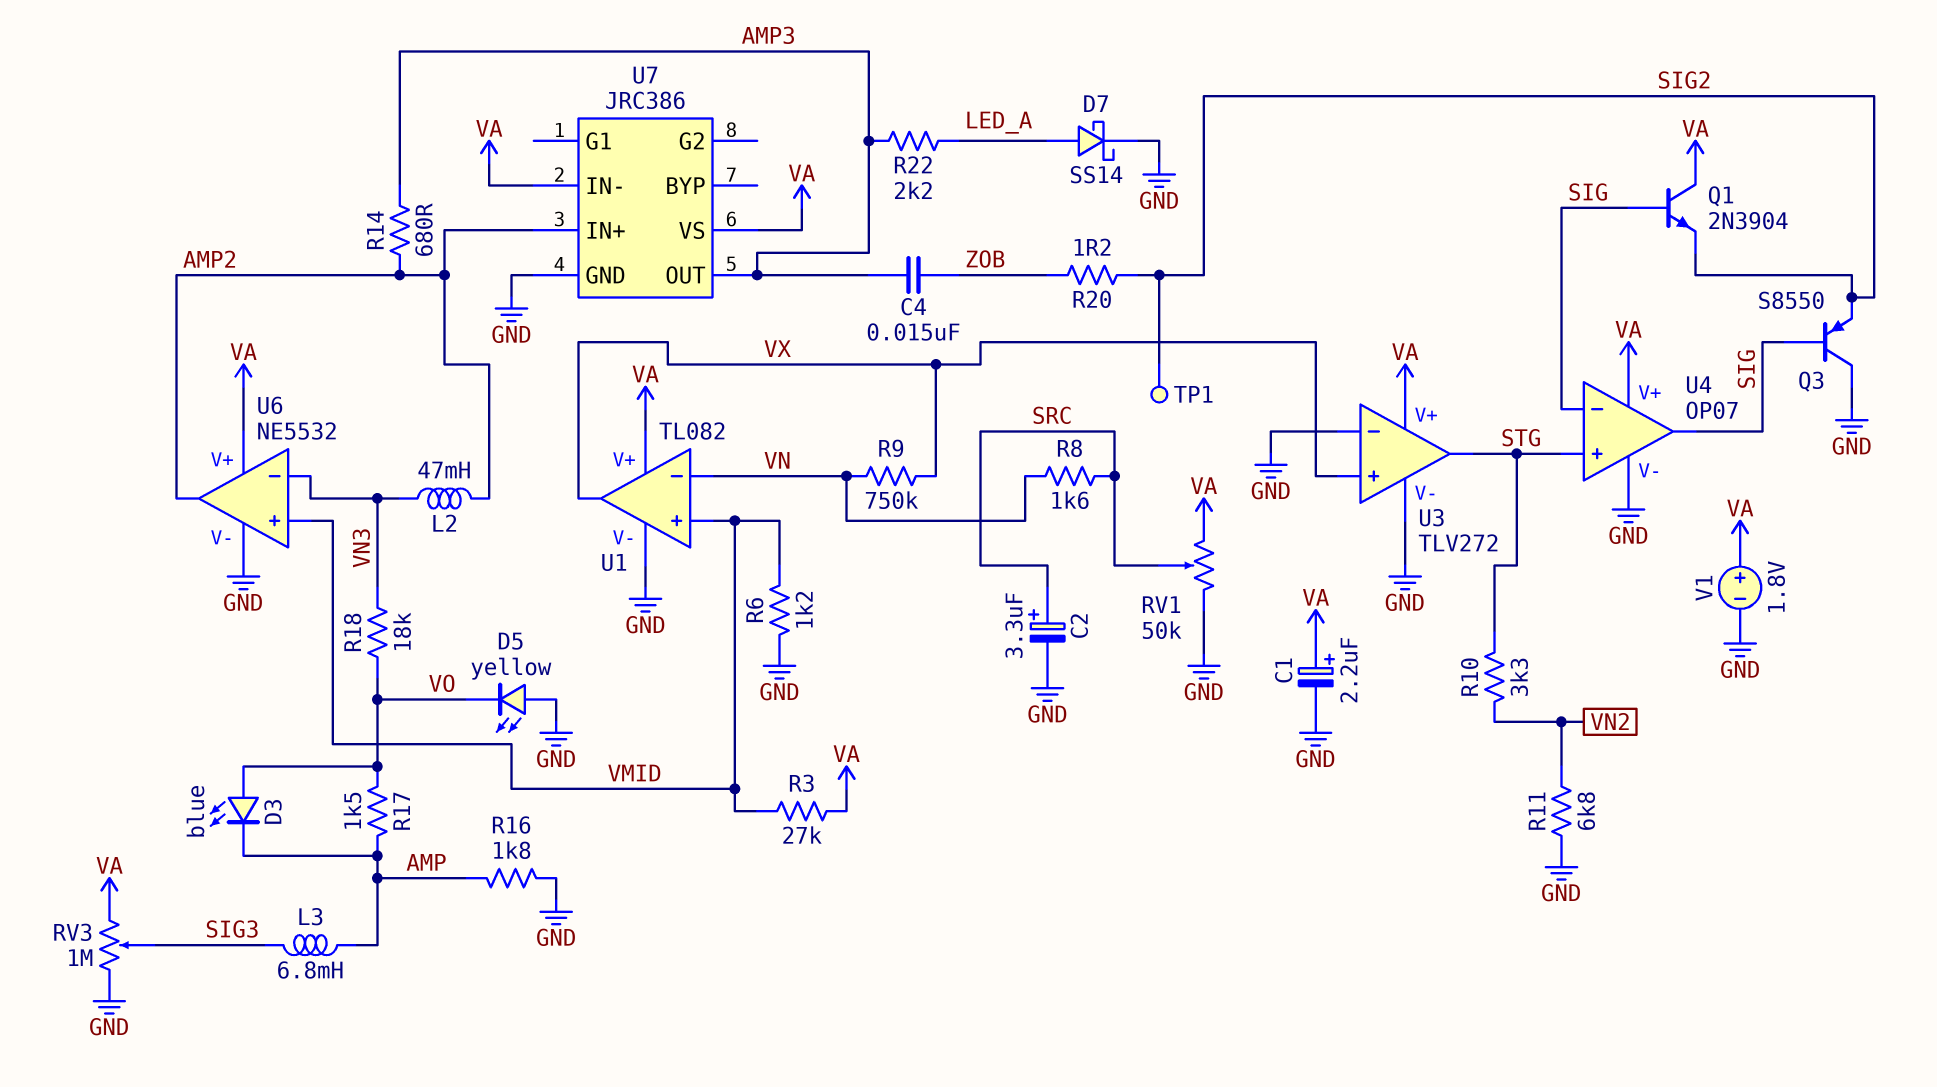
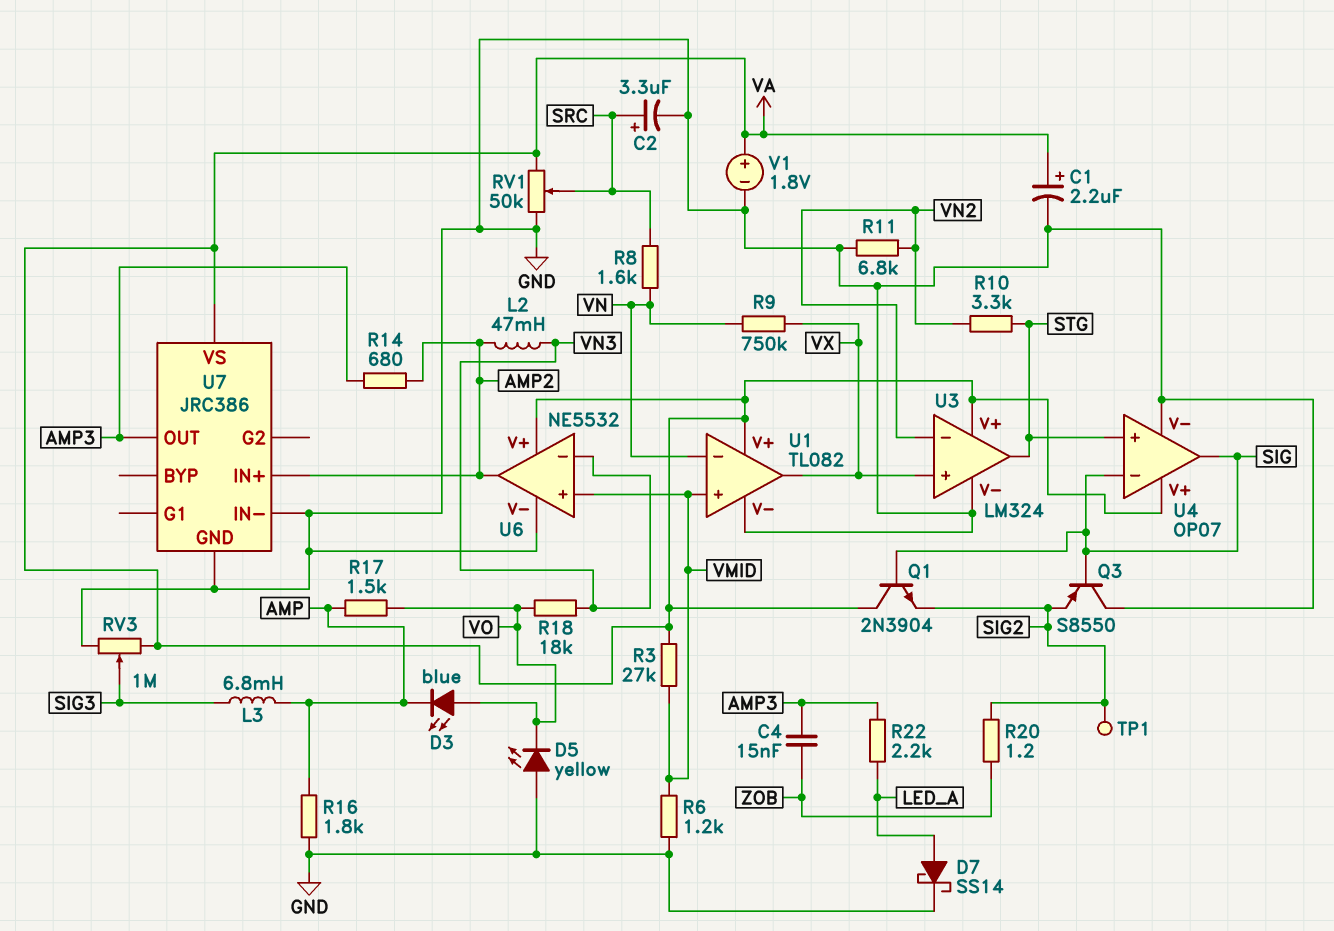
U3: TLV272 -> LM324
U3 pin in-: GND -> VN2
U7 pin IN-: VA -> GND

